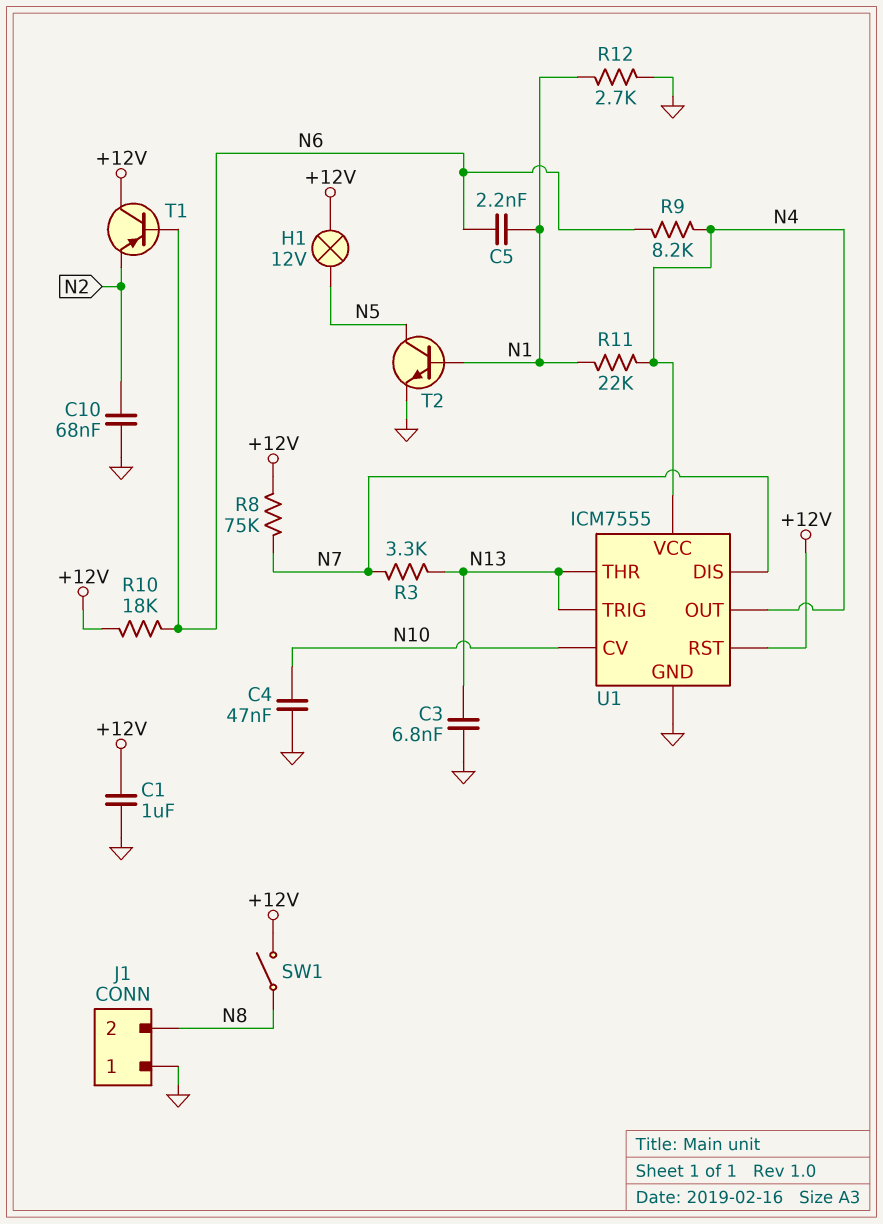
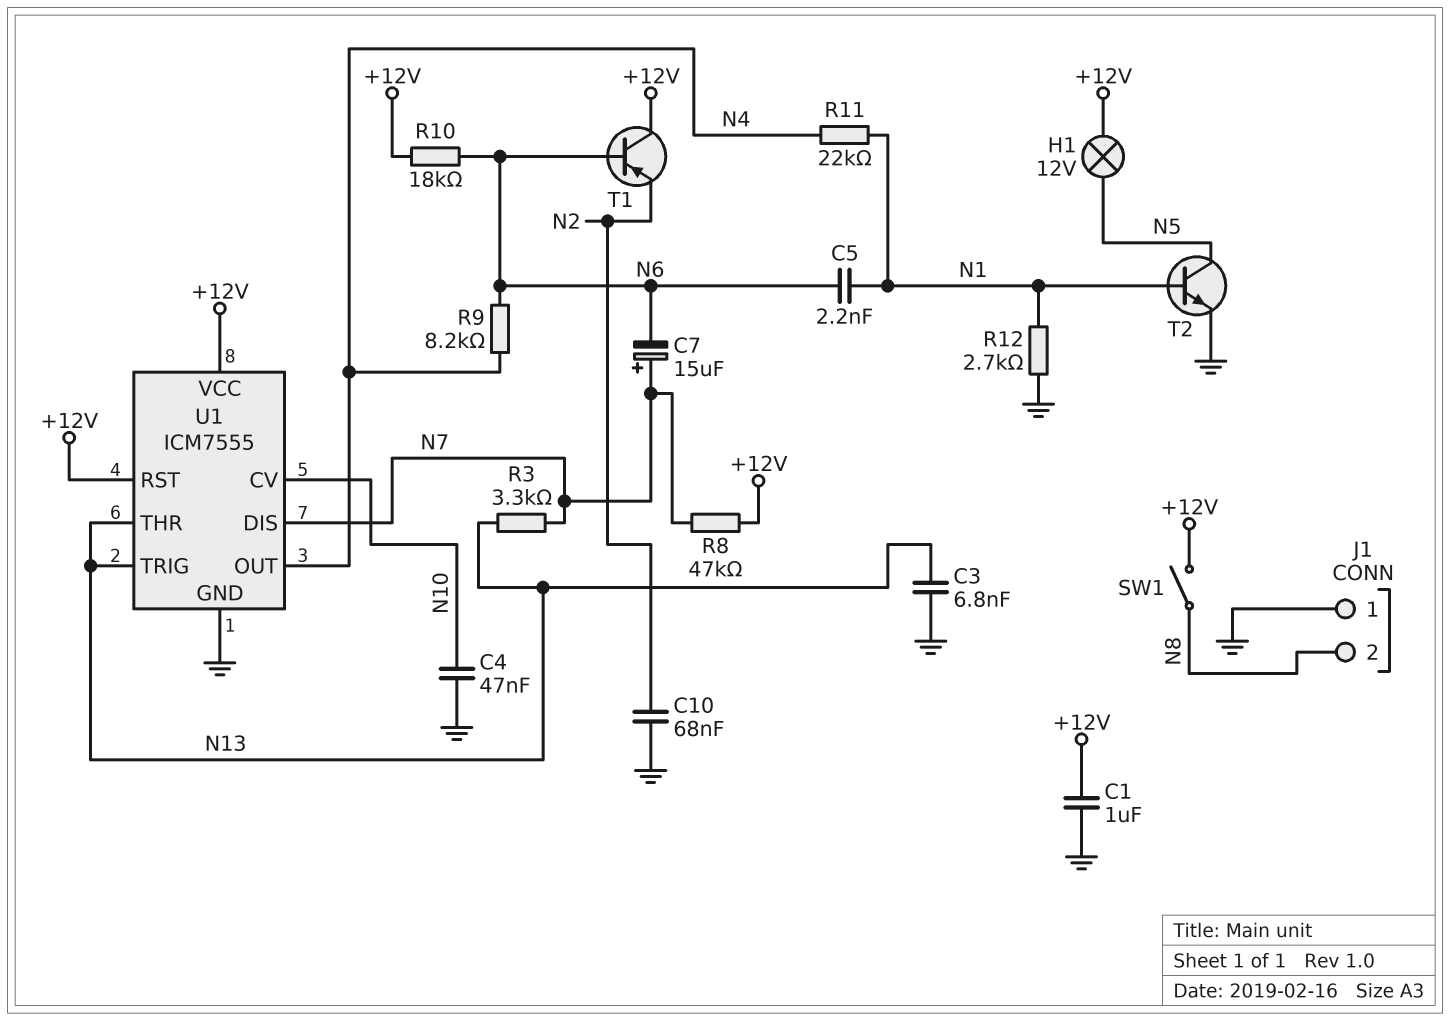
C7: none -> 15uF (plus N7, minus N6)
R8: 75k (+12V, N7) -> 47k (+12V, N7)
U1 pin VCC: N4 -> +12V

